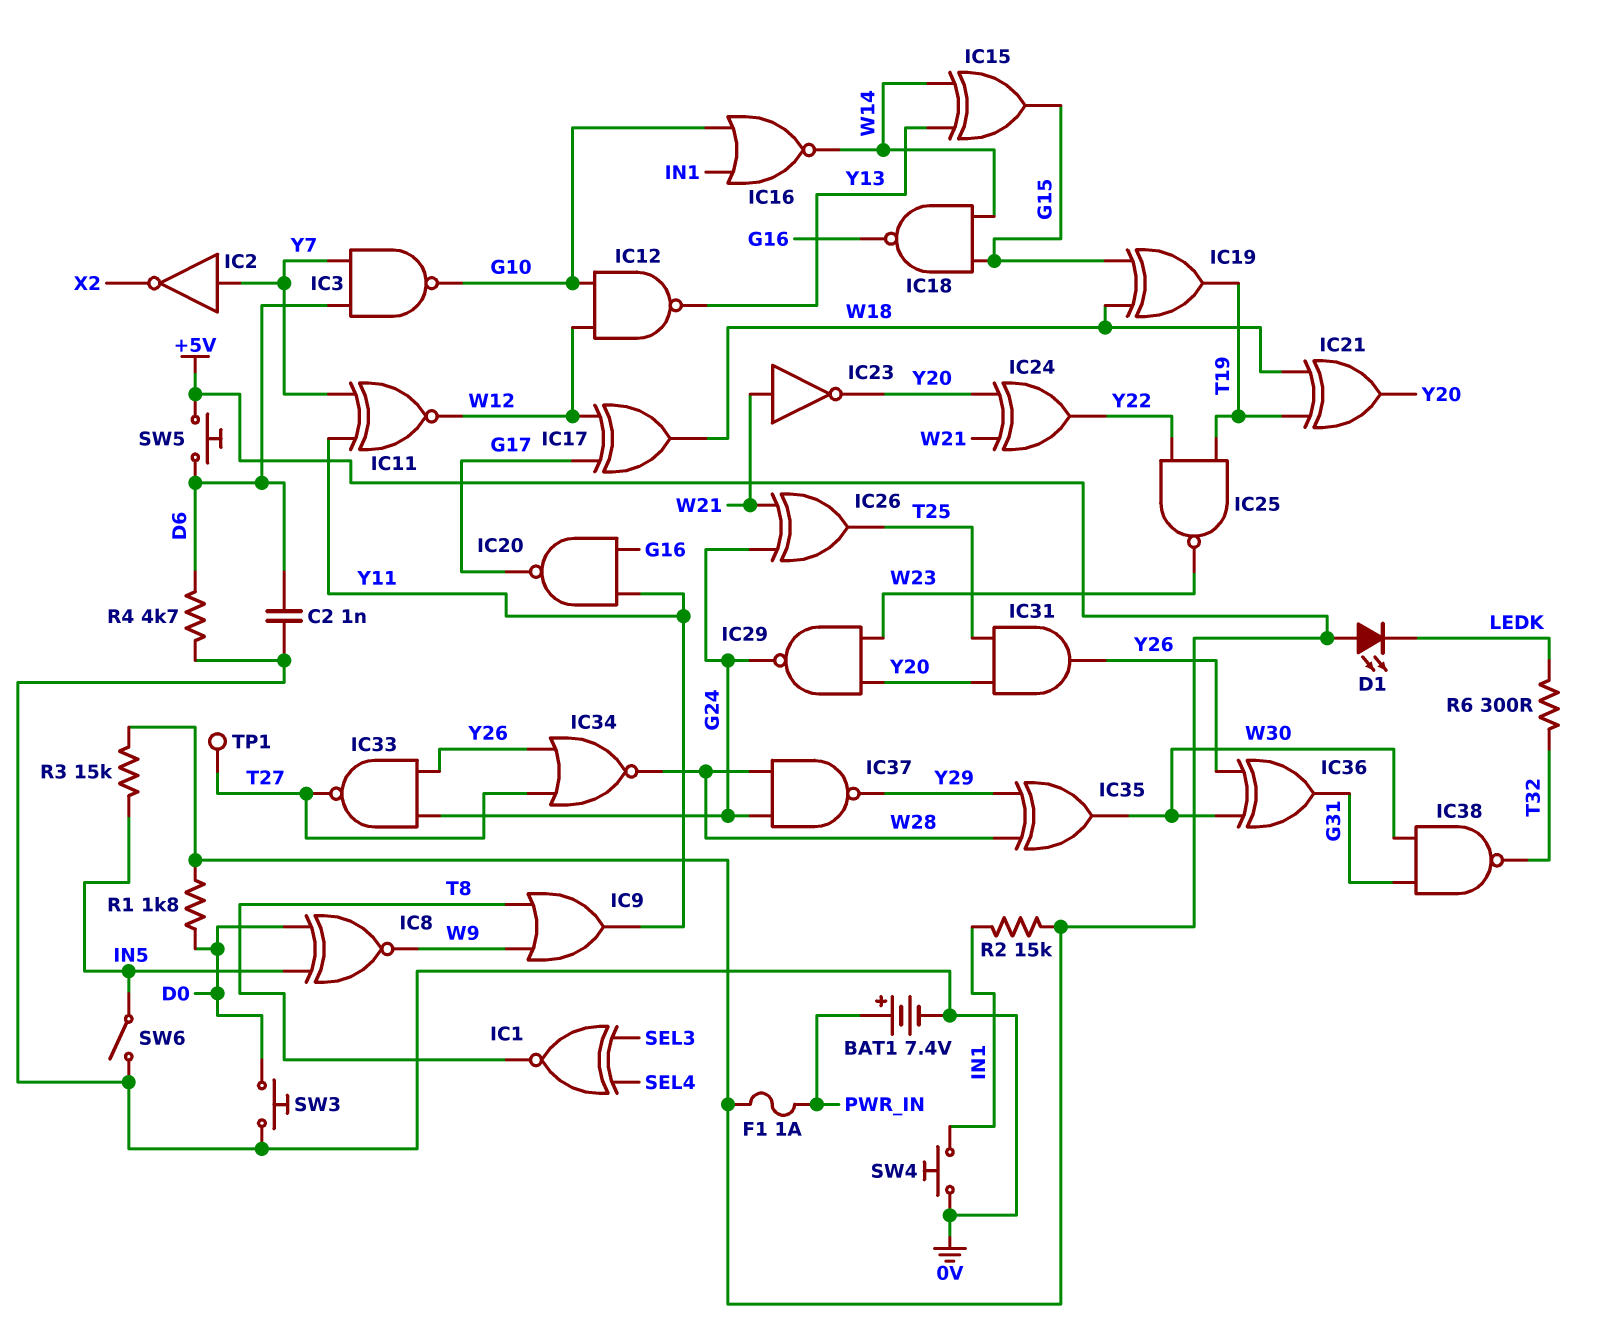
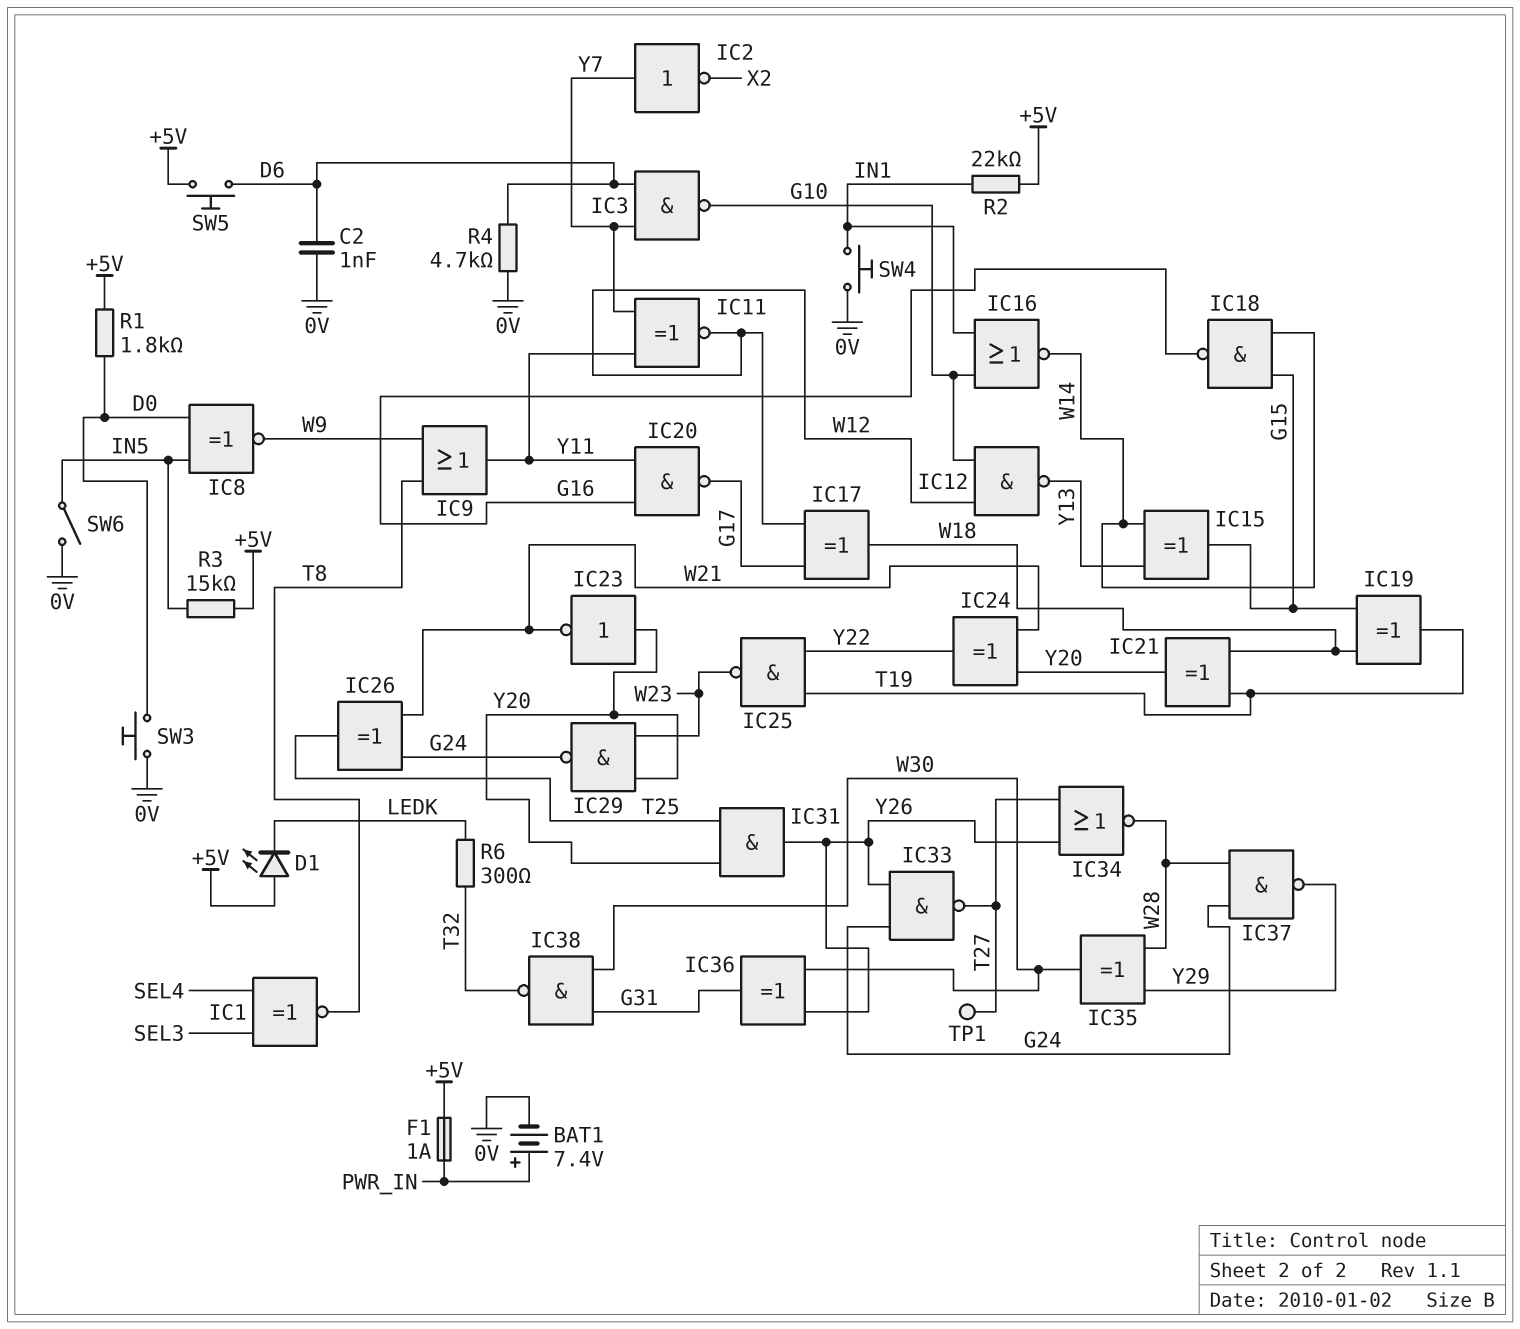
IC23: NOT (in W21, out Y20) -> NOT (in Y20, out W21)
R2: 15k (+5V, IN1) -> 22k (+5V, IN1)

